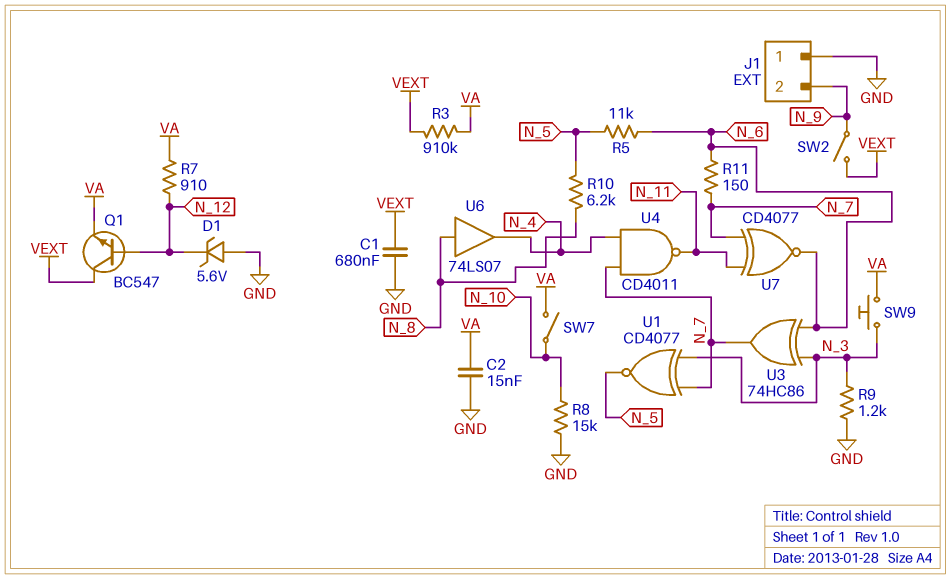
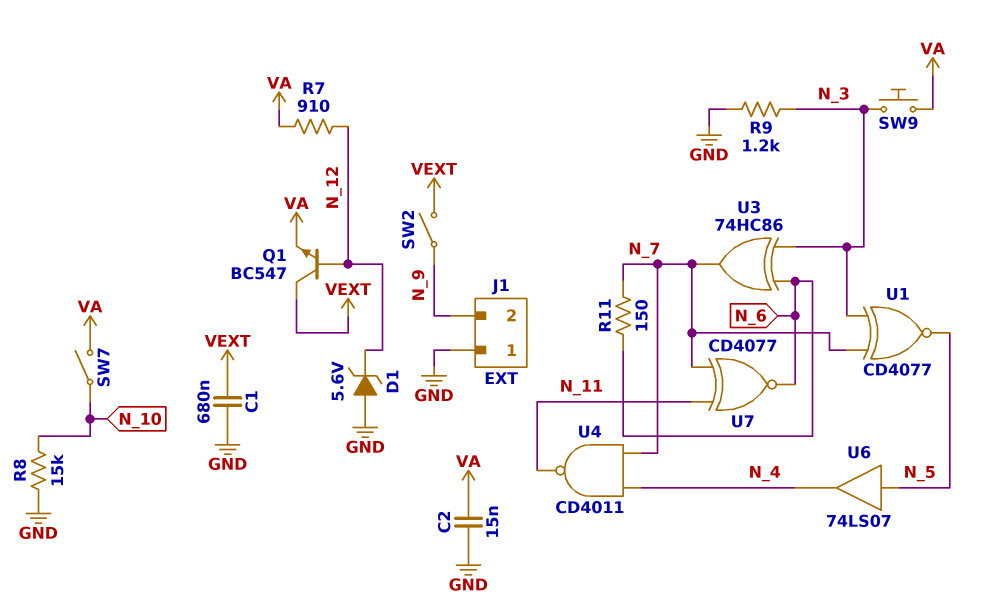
R3: 910k (VA, VEXT) -> none
R5: 11k (N_5, N_6) -> none
R10: 6.2k (N_5, N_8) -> none
U6: buffer 74LS07 (in N_8, out N_4) -> buffer 74LS07 (in N_5, out N_4)

